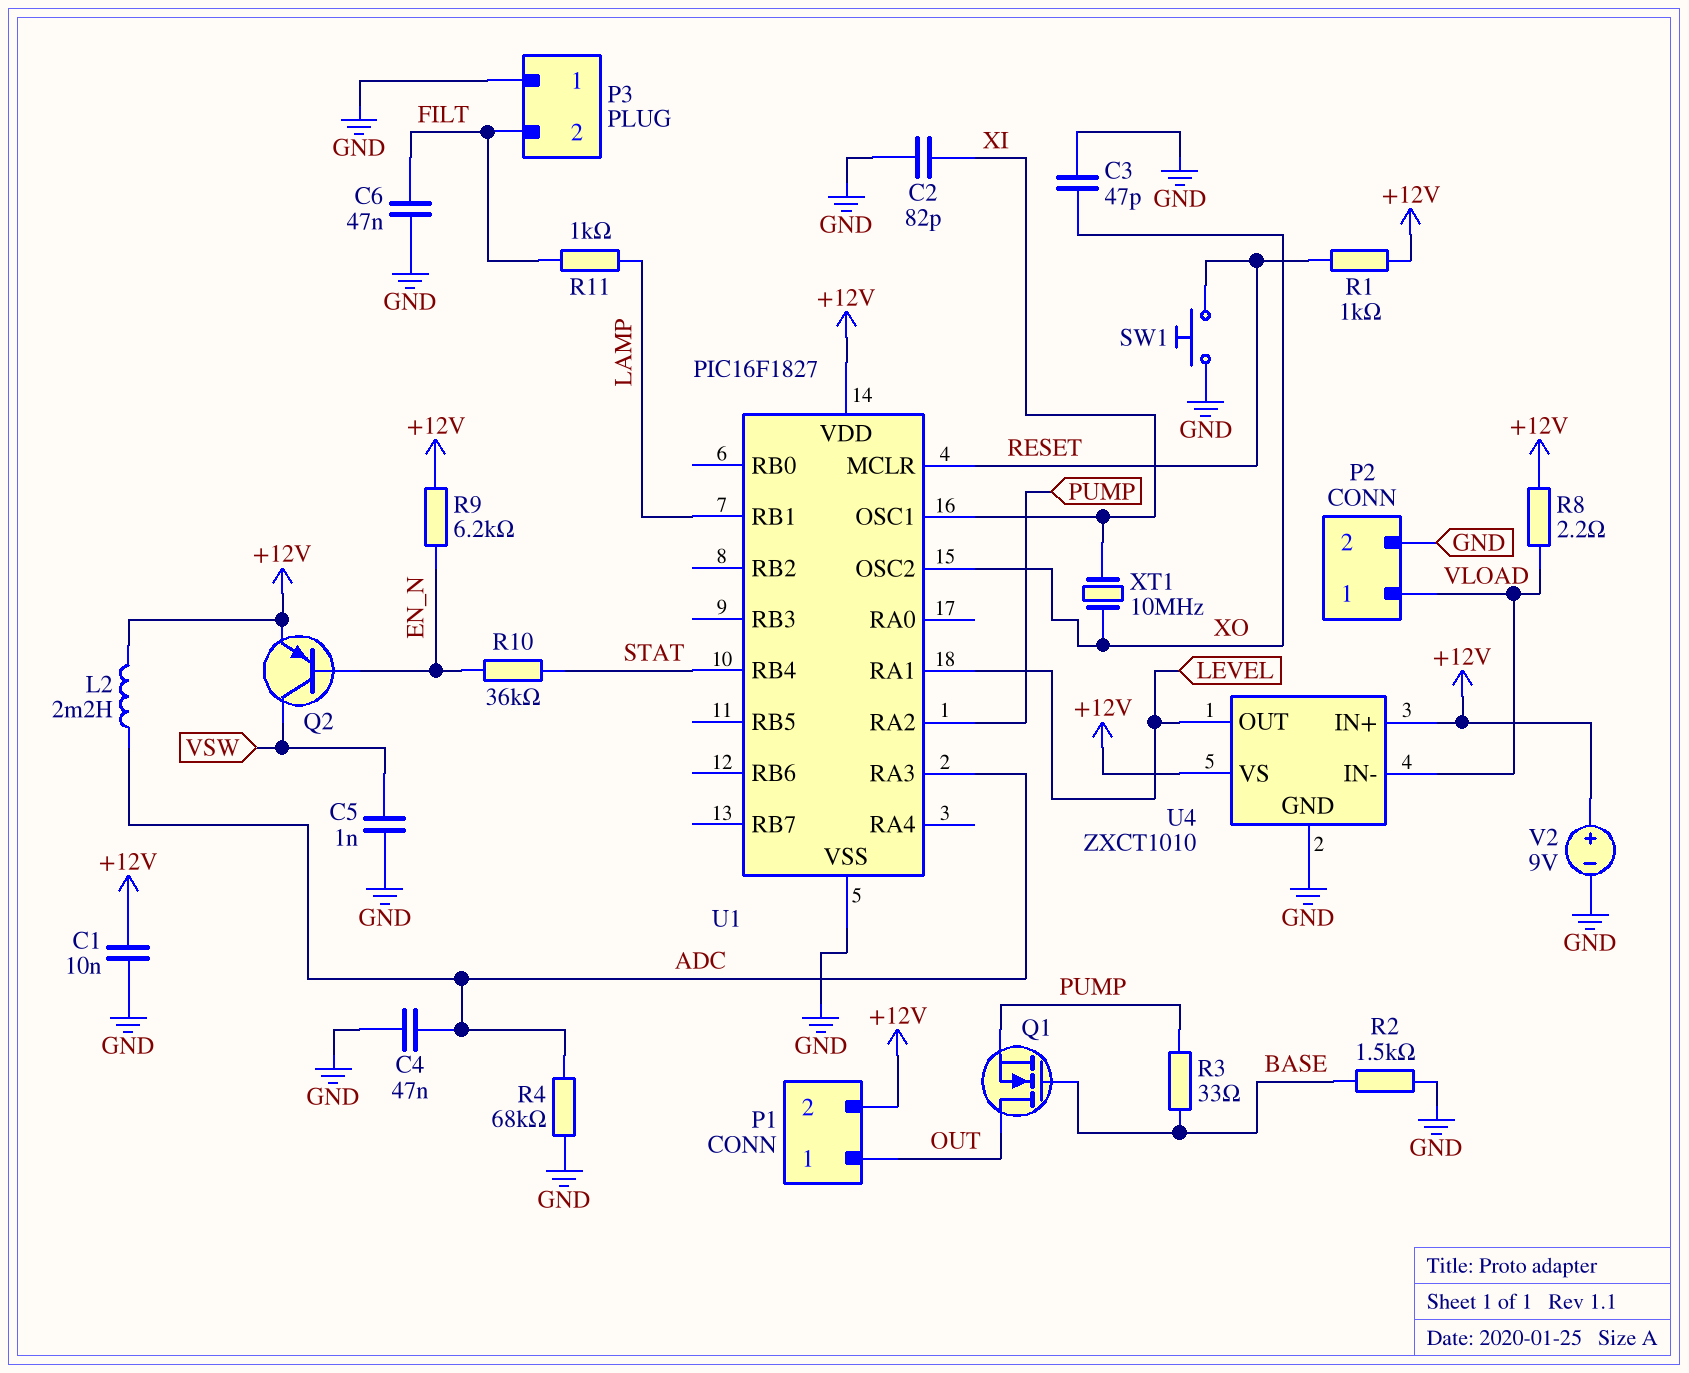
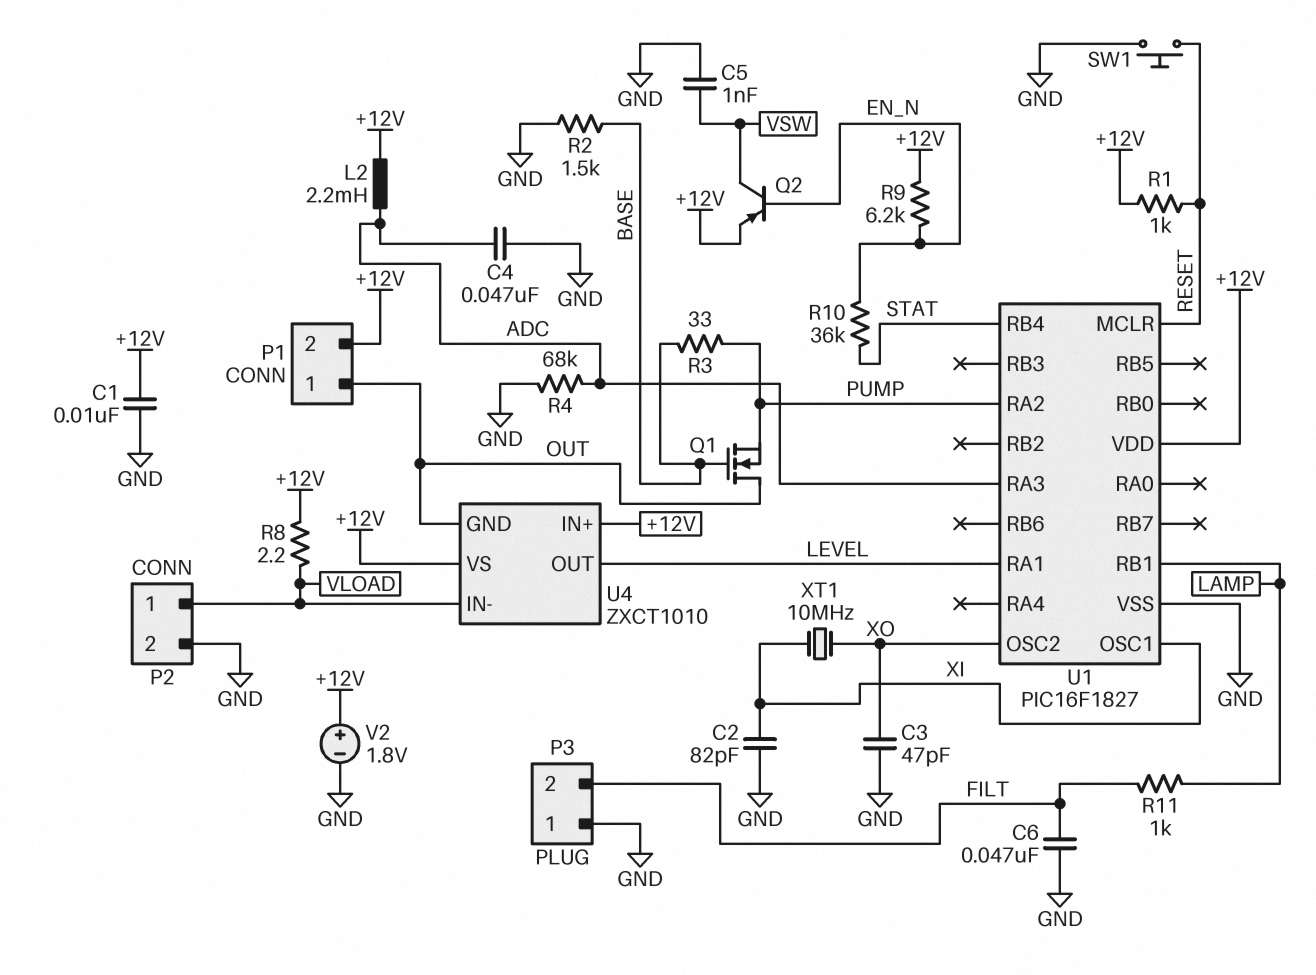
U4 pin GND: GND -> OUT
V2: 9V (plus +12V, minus GND) -> 1.8V (plus +12V, minus GND)

